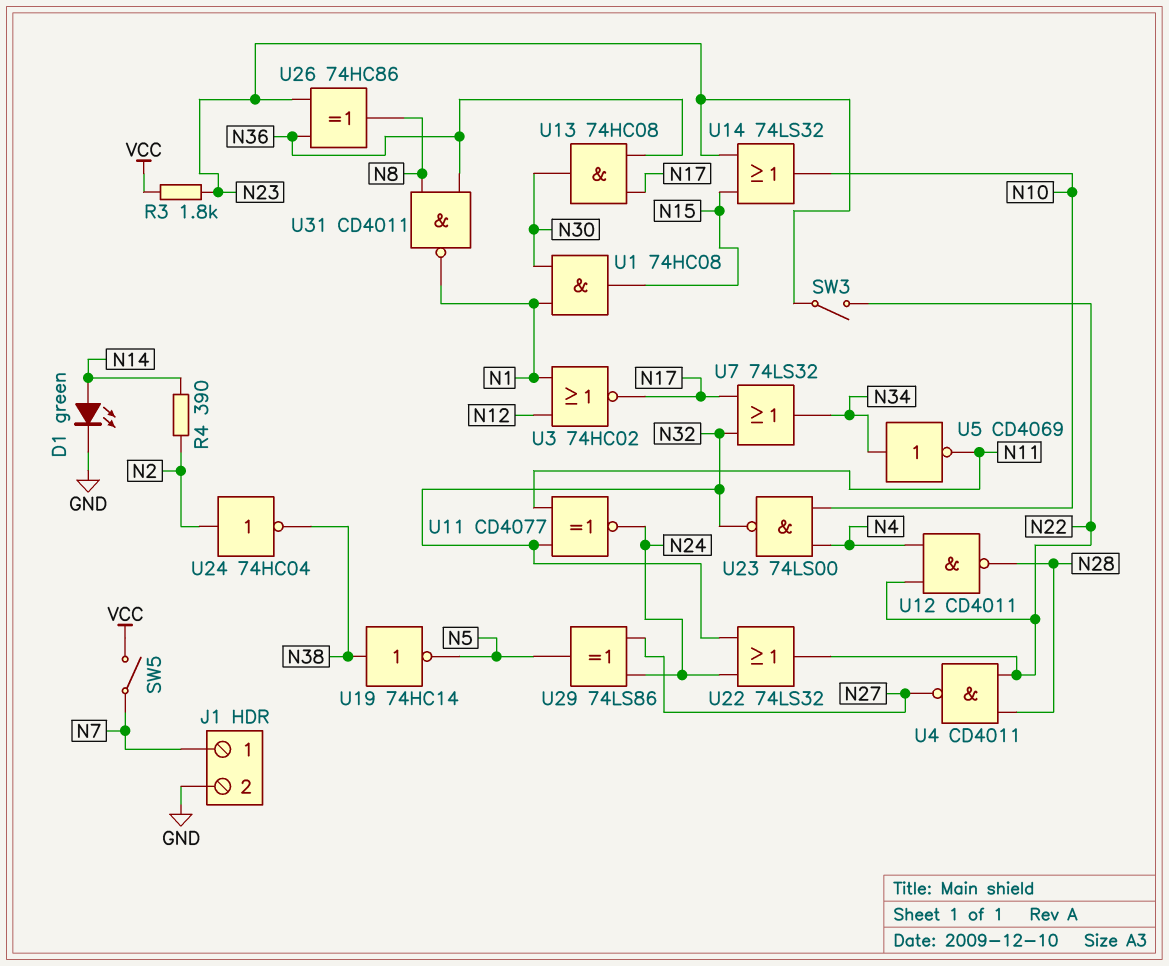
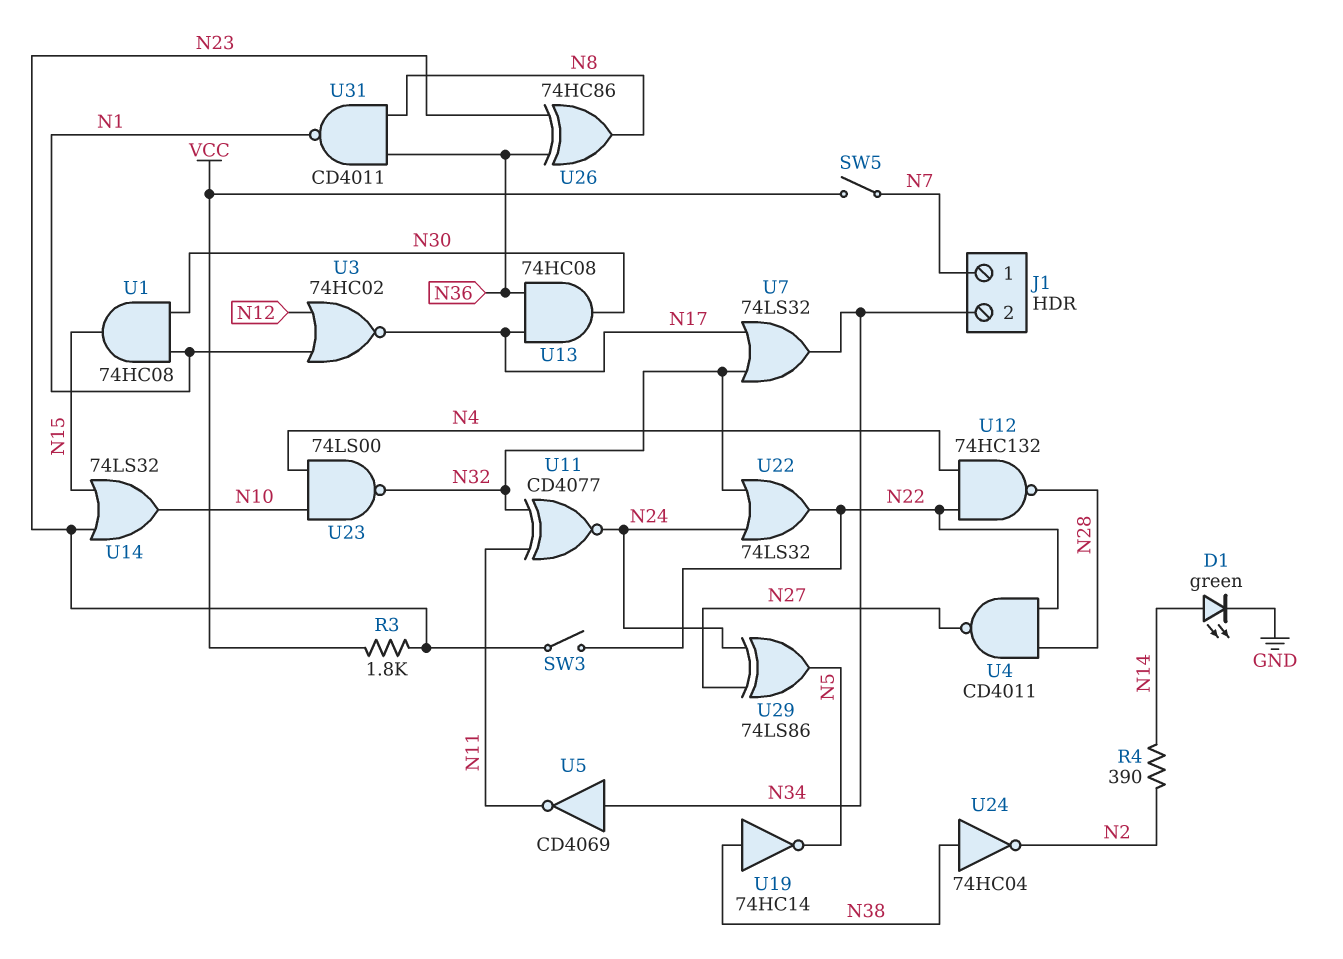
J1 pin 2: GND -> N34
U12: NAND CD4011 (in N4, in N22, out N28) -> NAND 74HC132 (in N4, in N22, out N28)
U24: NOT 74HC04 (in N2, out N38) -> NOT 74HC04 (in N38, out N2)

